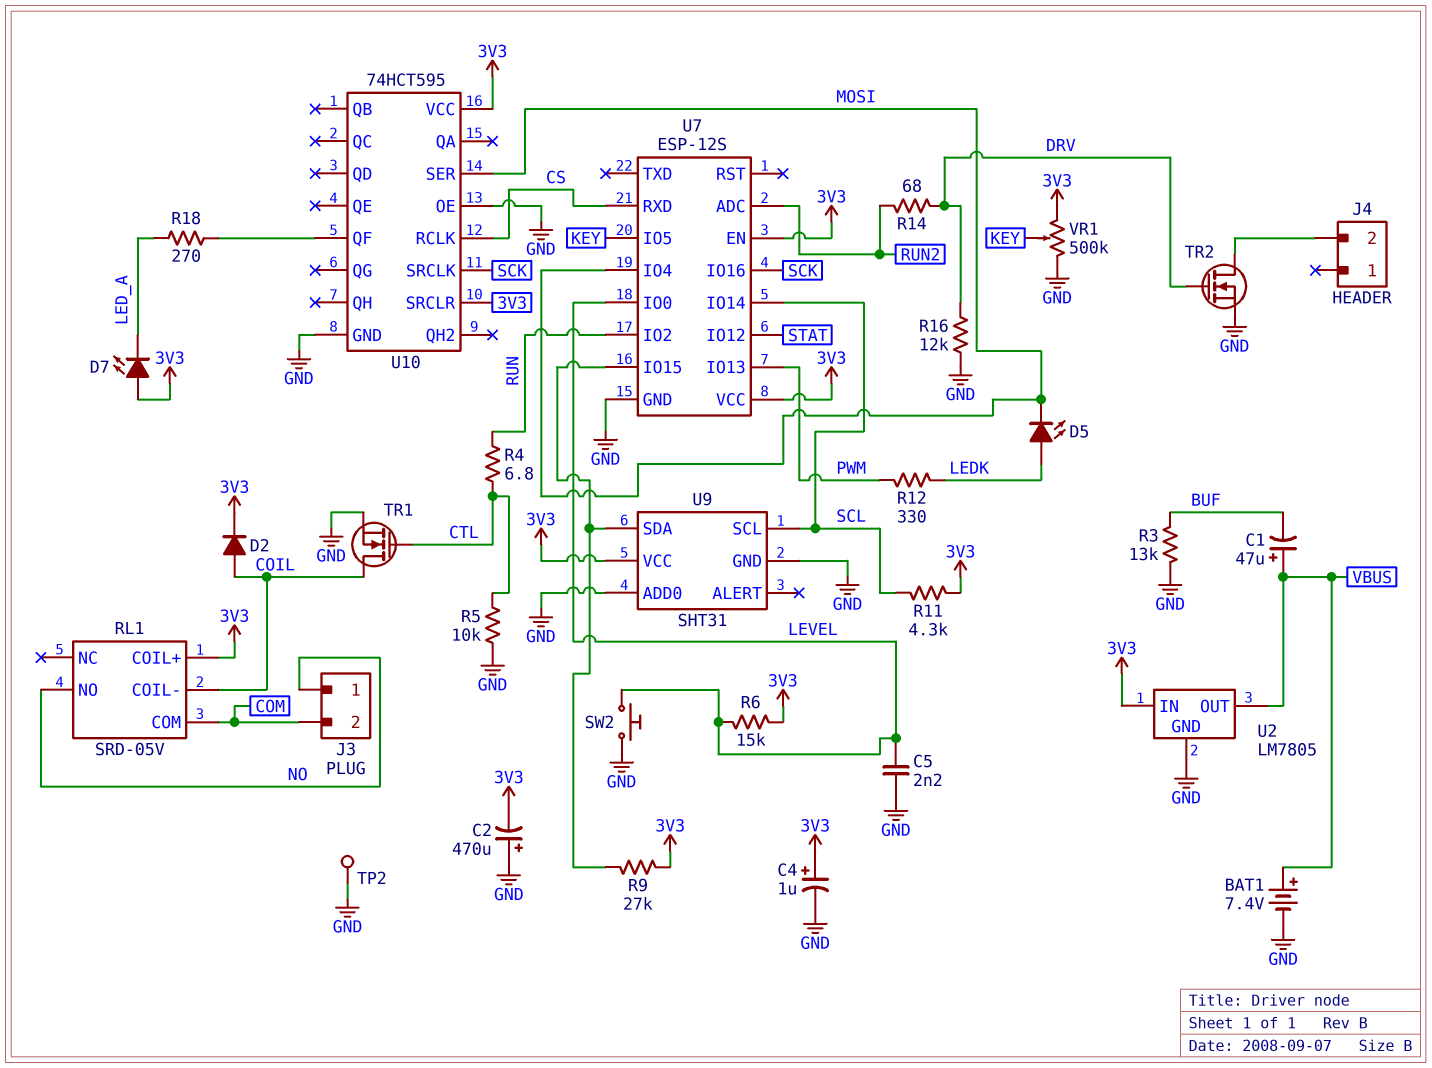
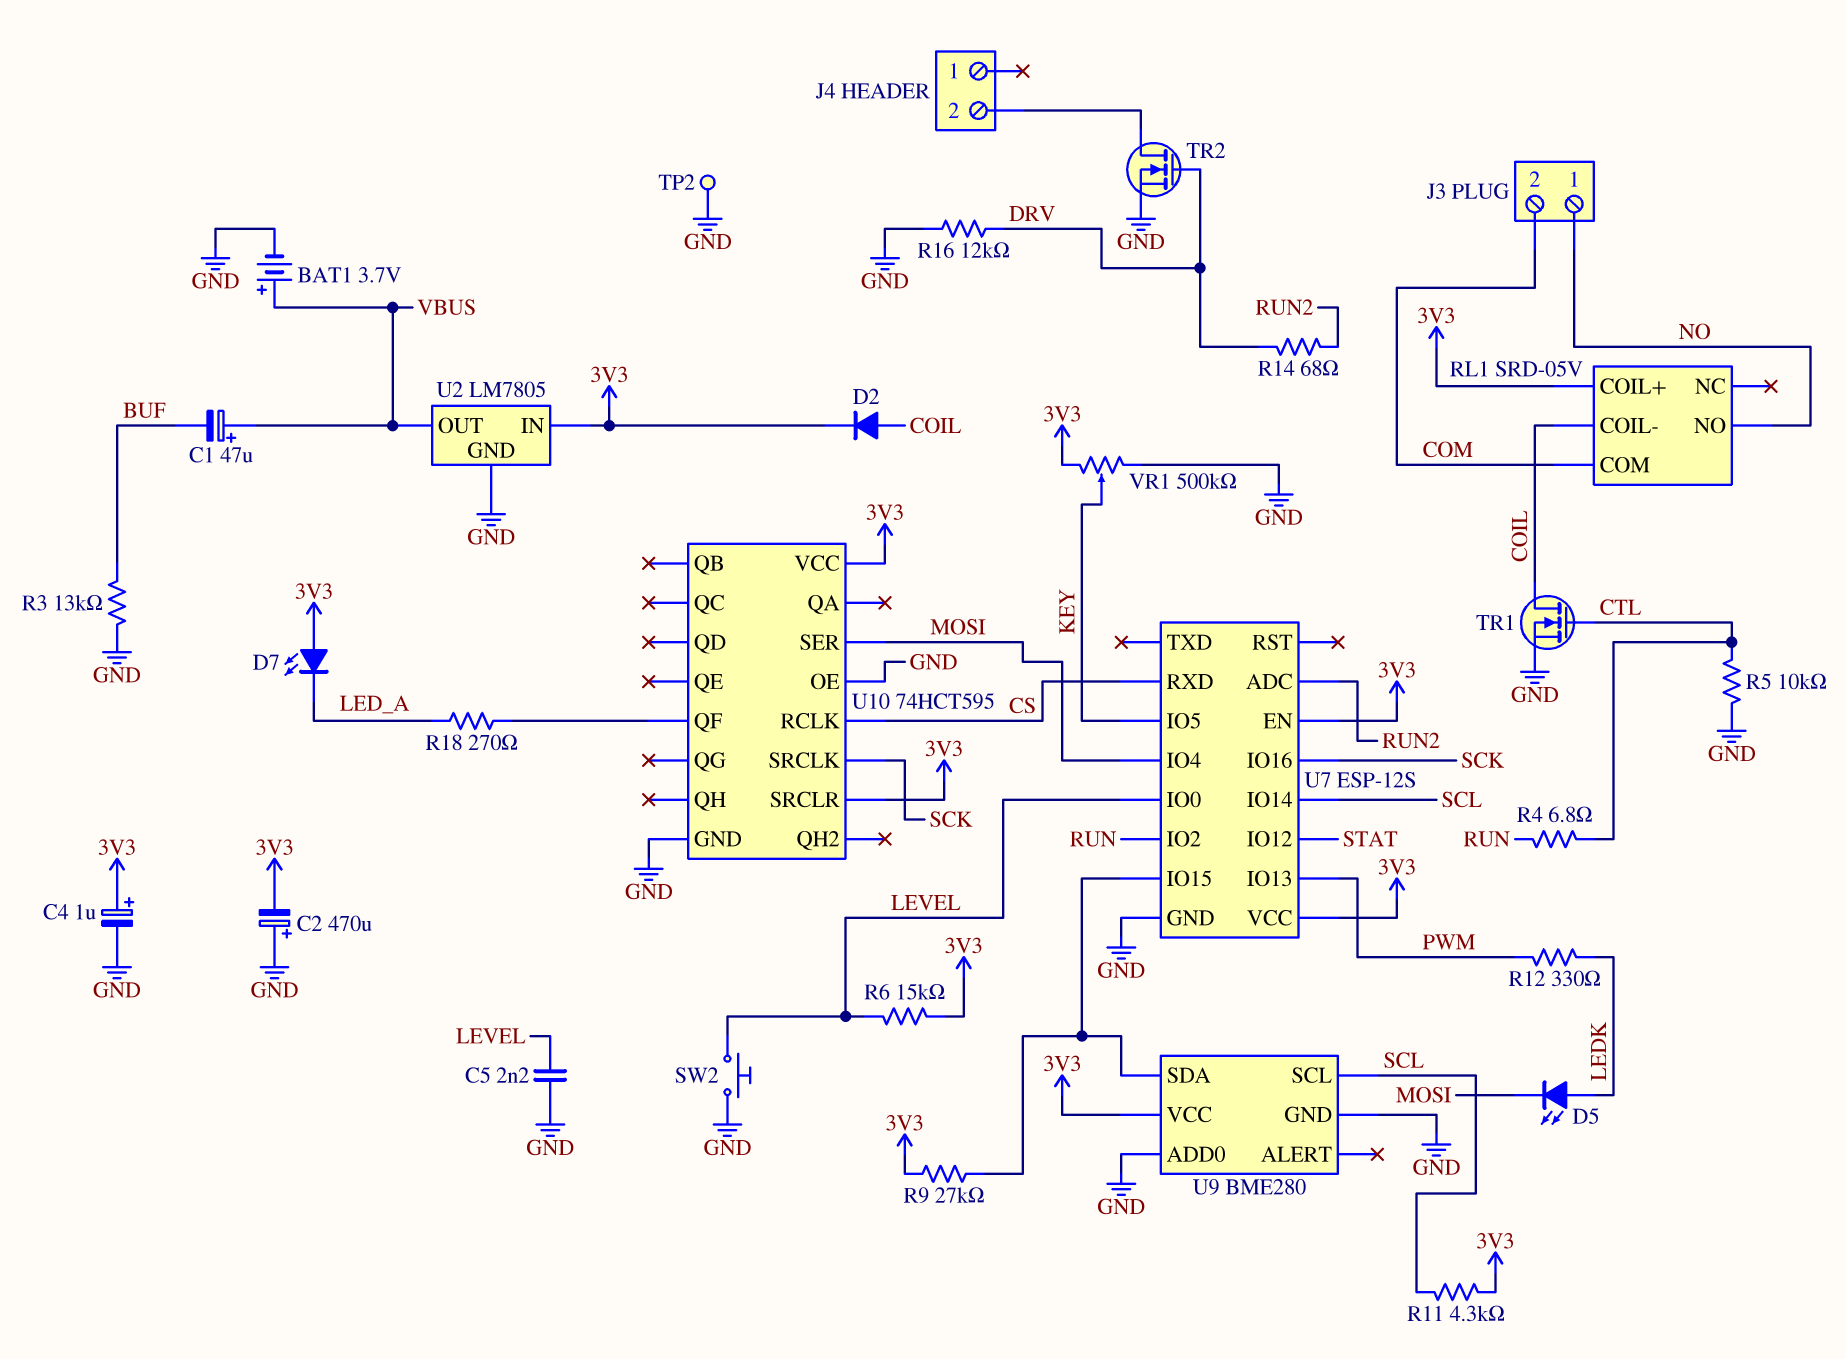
BAT1: 7.4V (plus VBUS, minus GND) -> 3.7V (plus VBUS, minus GND)
U9: SHT31 -> BME280

